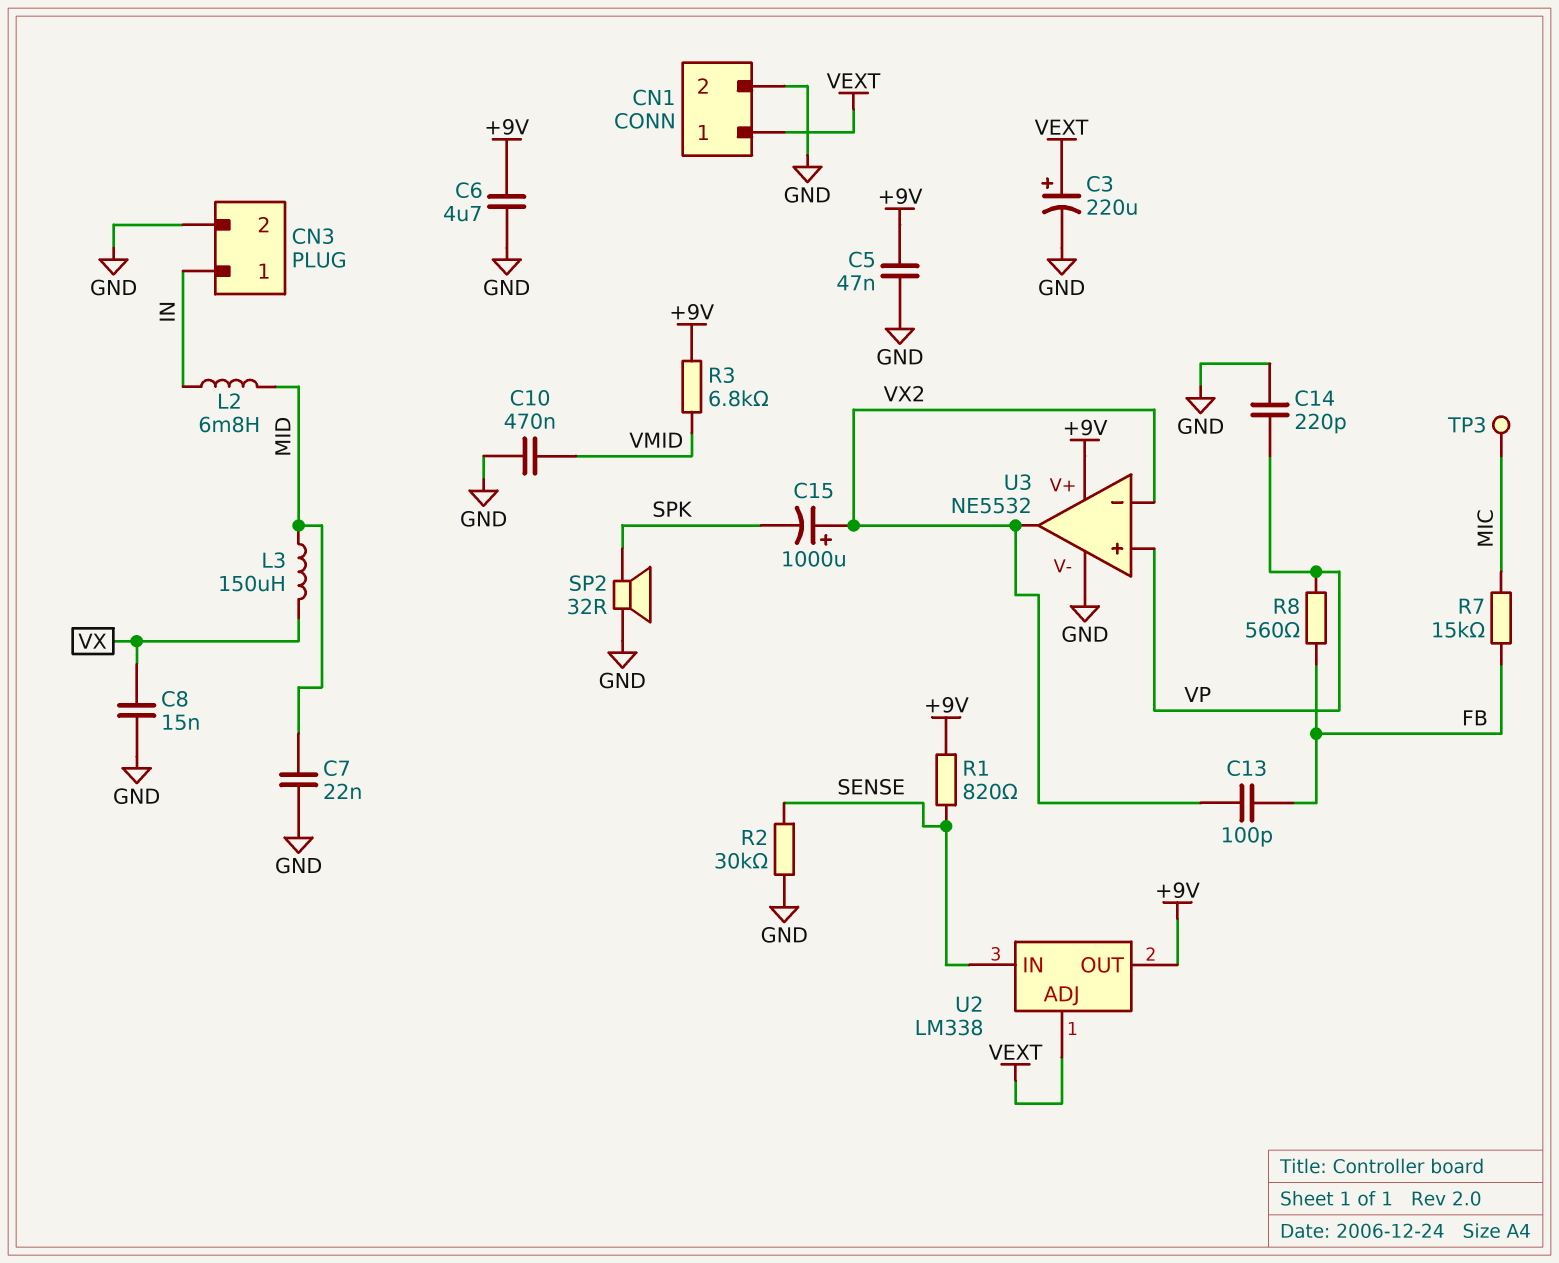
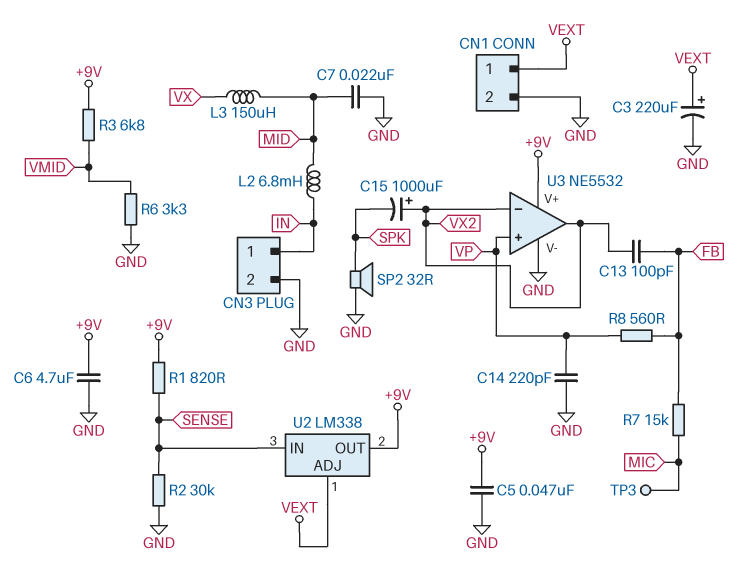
C8: 15nF (GND, VX) -> none
C10: 470nF (GND, VMID) -> none
R6: none -> 3.3k (GND, VMID)

